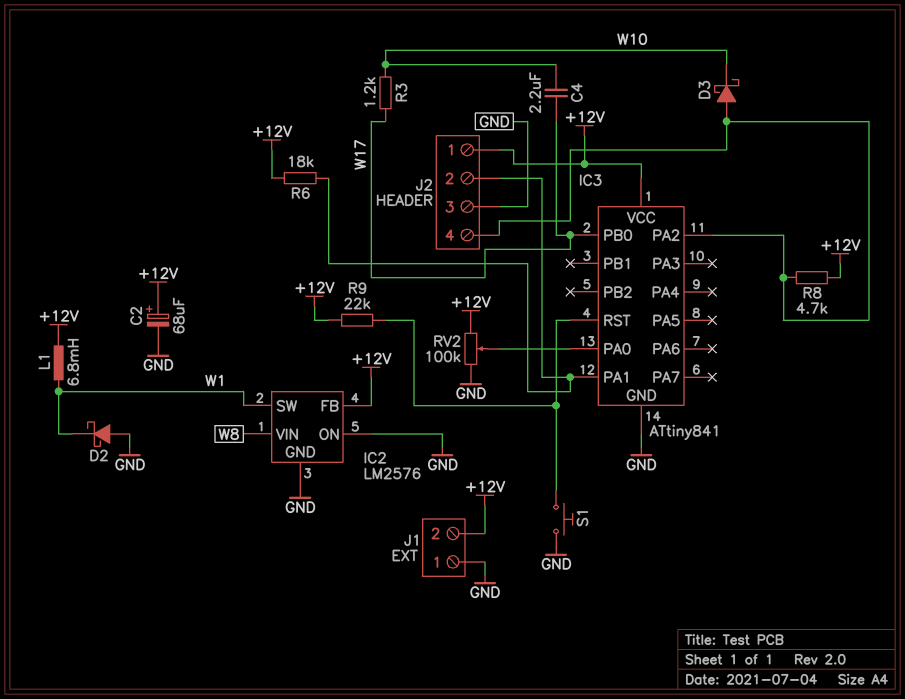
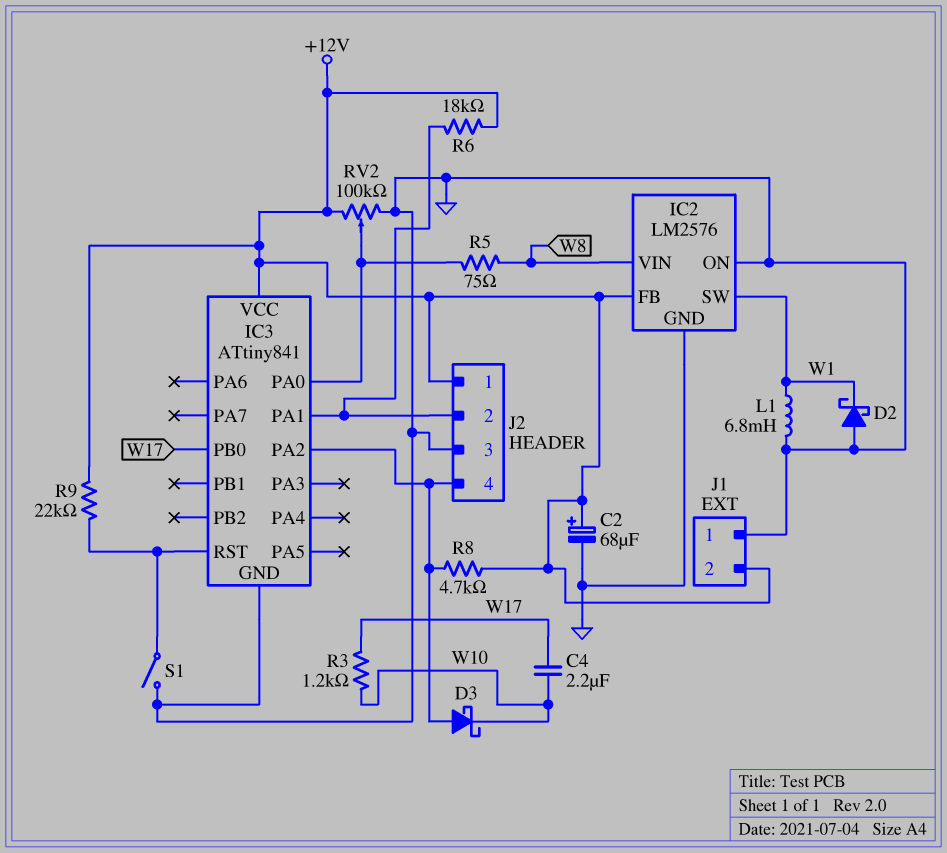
L1: 6.8mH (+12V, W1) -> 6.8mH (GND, W1)
R5: none -> 75 (IC3/PA0, W8)
S1: button (GND, IC3/RST) -> switch (GND, IC3/RST)

